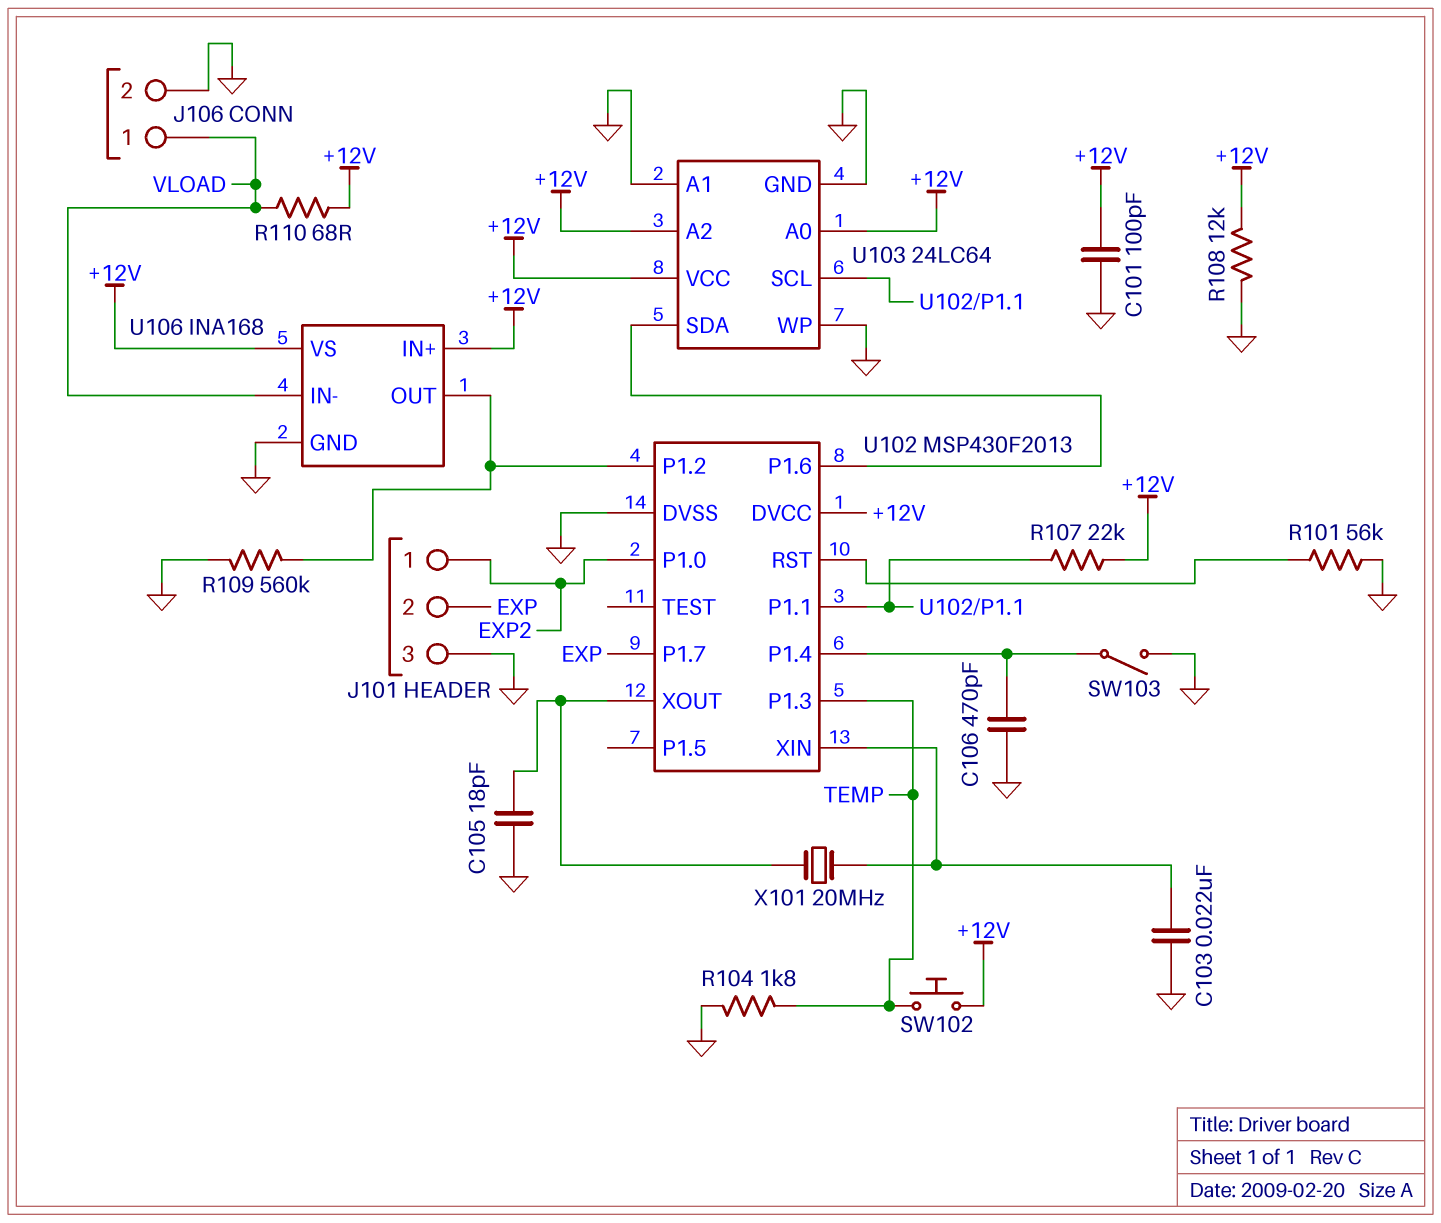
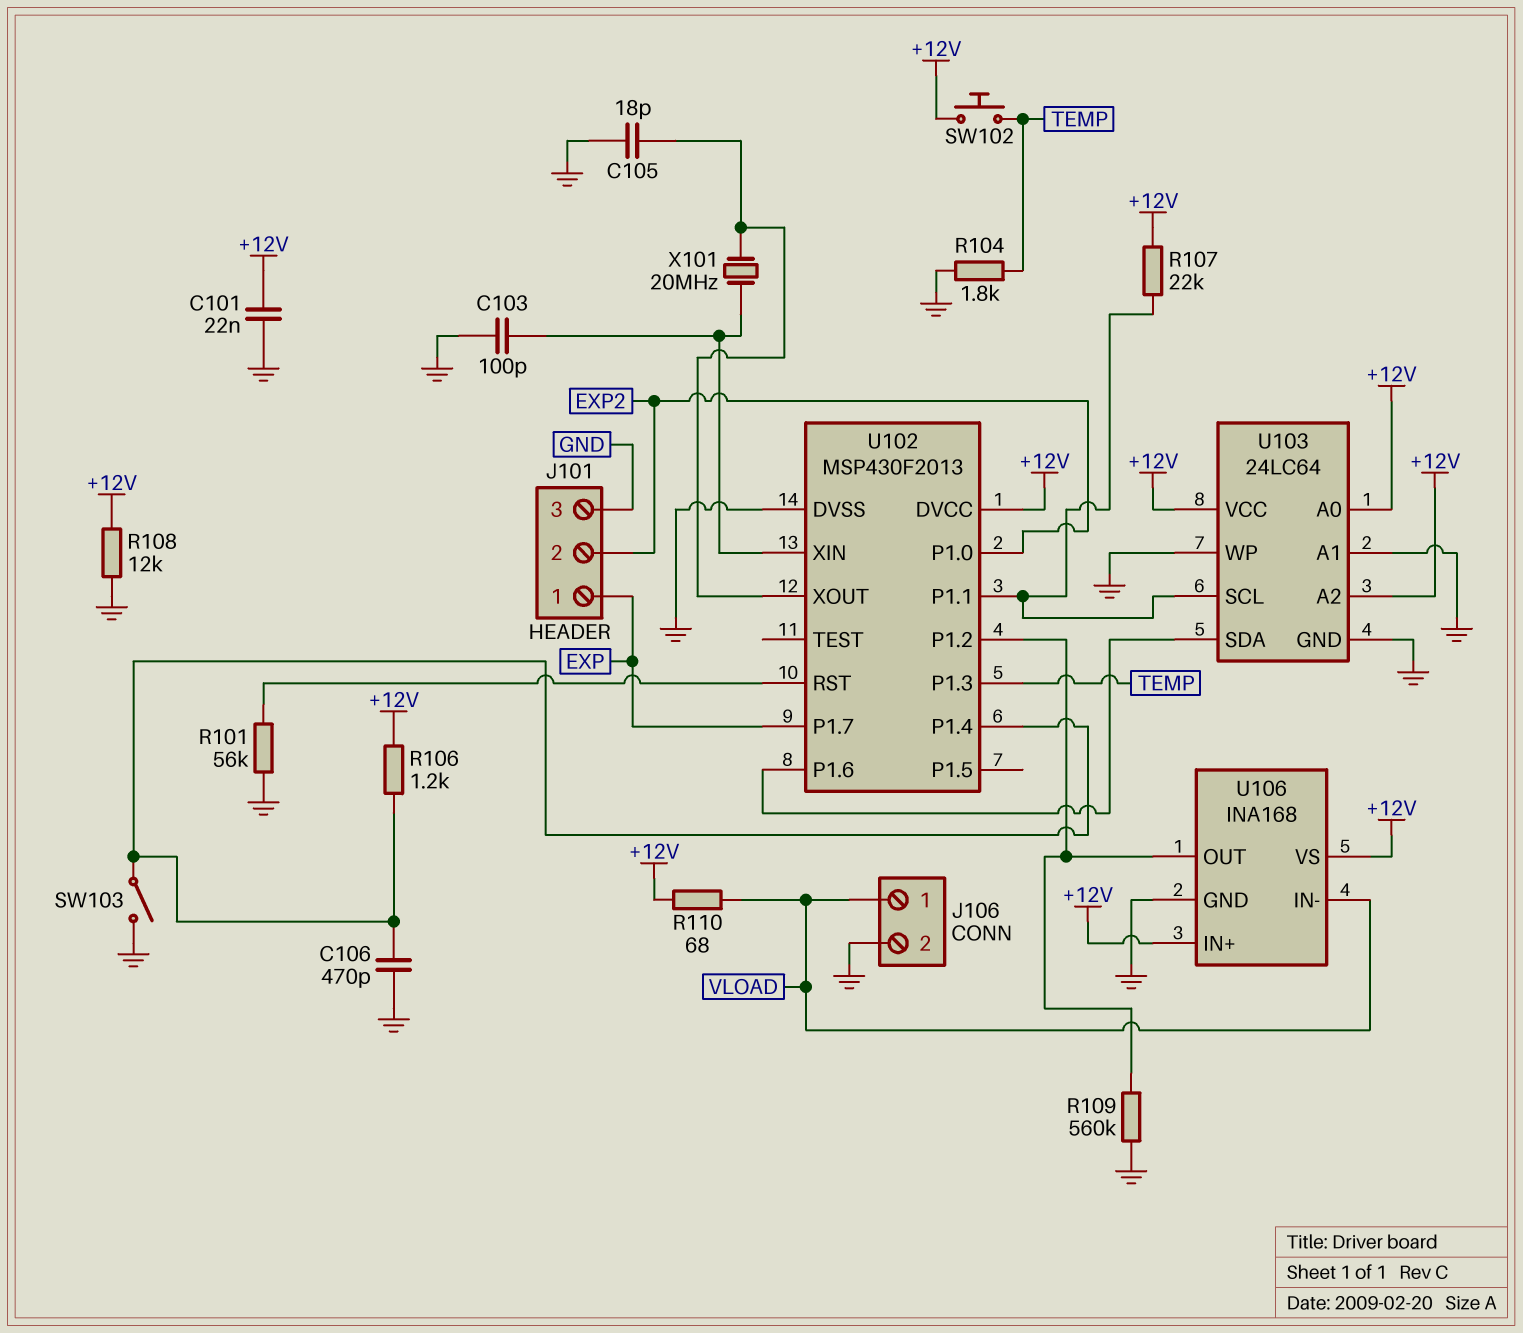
C101: 100pF (+12V, GND) -> 22nF (+12V, GND)
C103: 22nF (GND, U102/XIN) -> 100pF (GND, U102/XIN)
J101 pin 1: EXP2 -> EXP
J101 pin 2: EXP -> EXP2
R106: none -> 1.2k (+12V, U102/P1.4)

